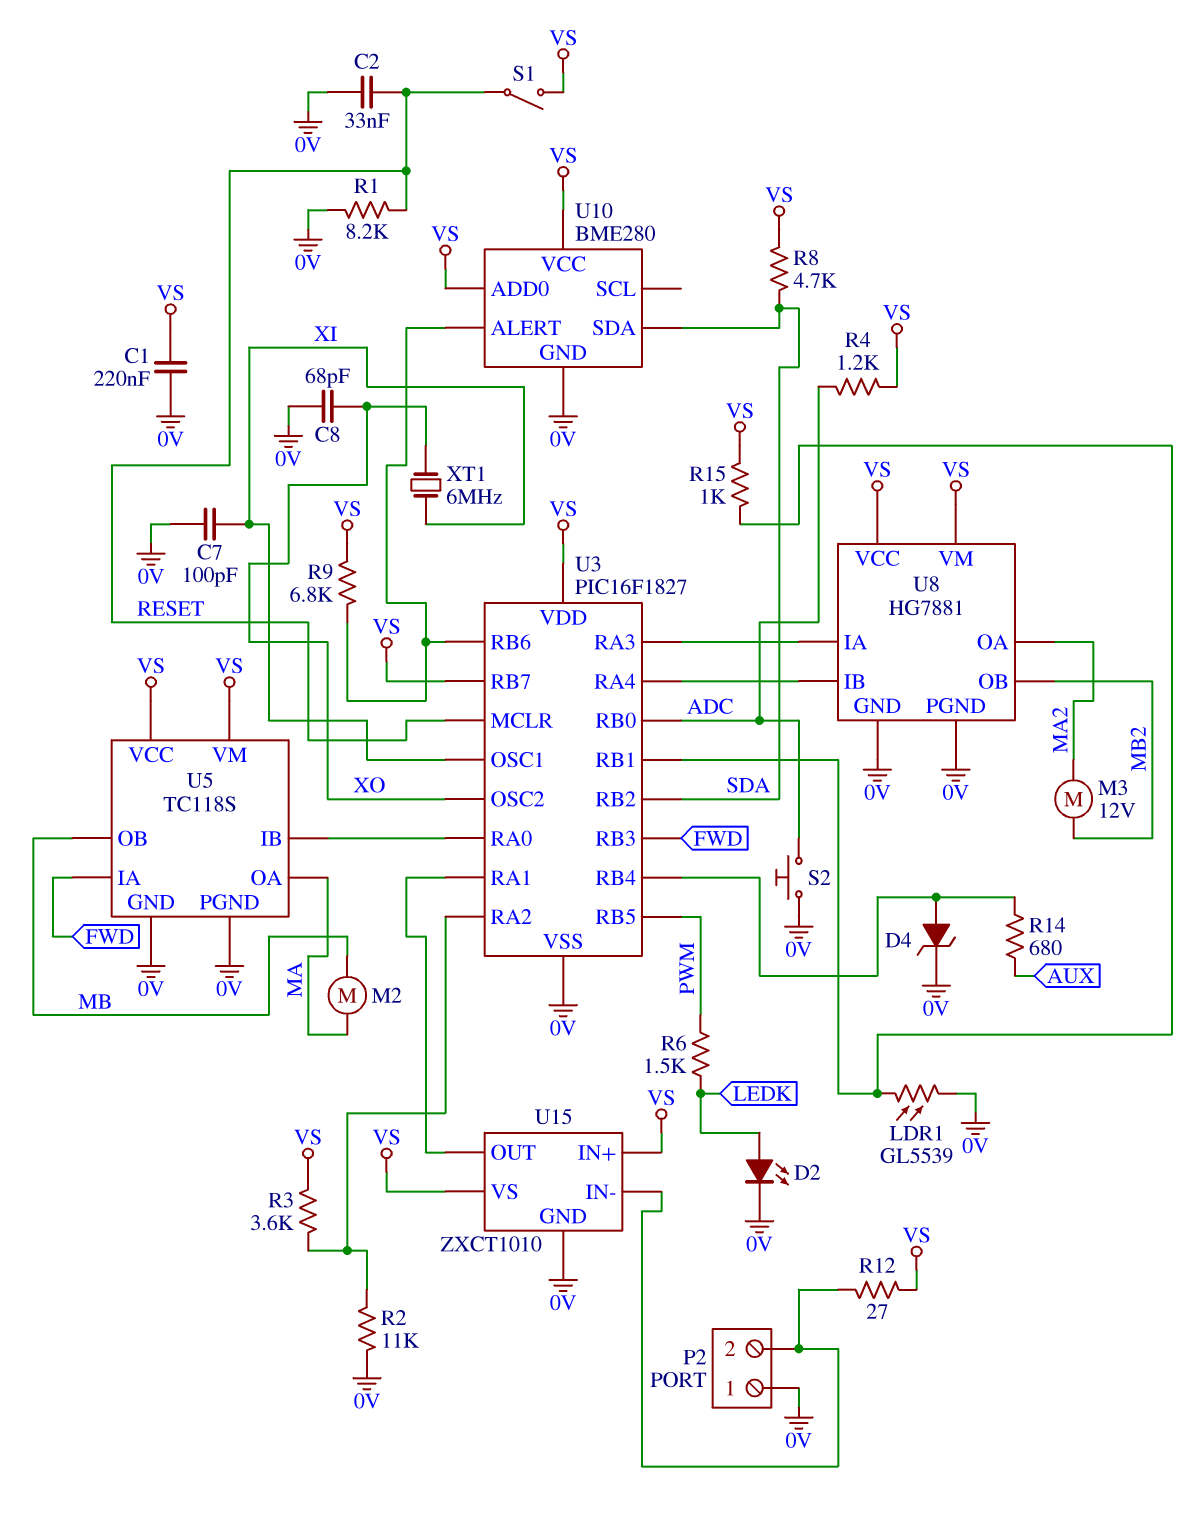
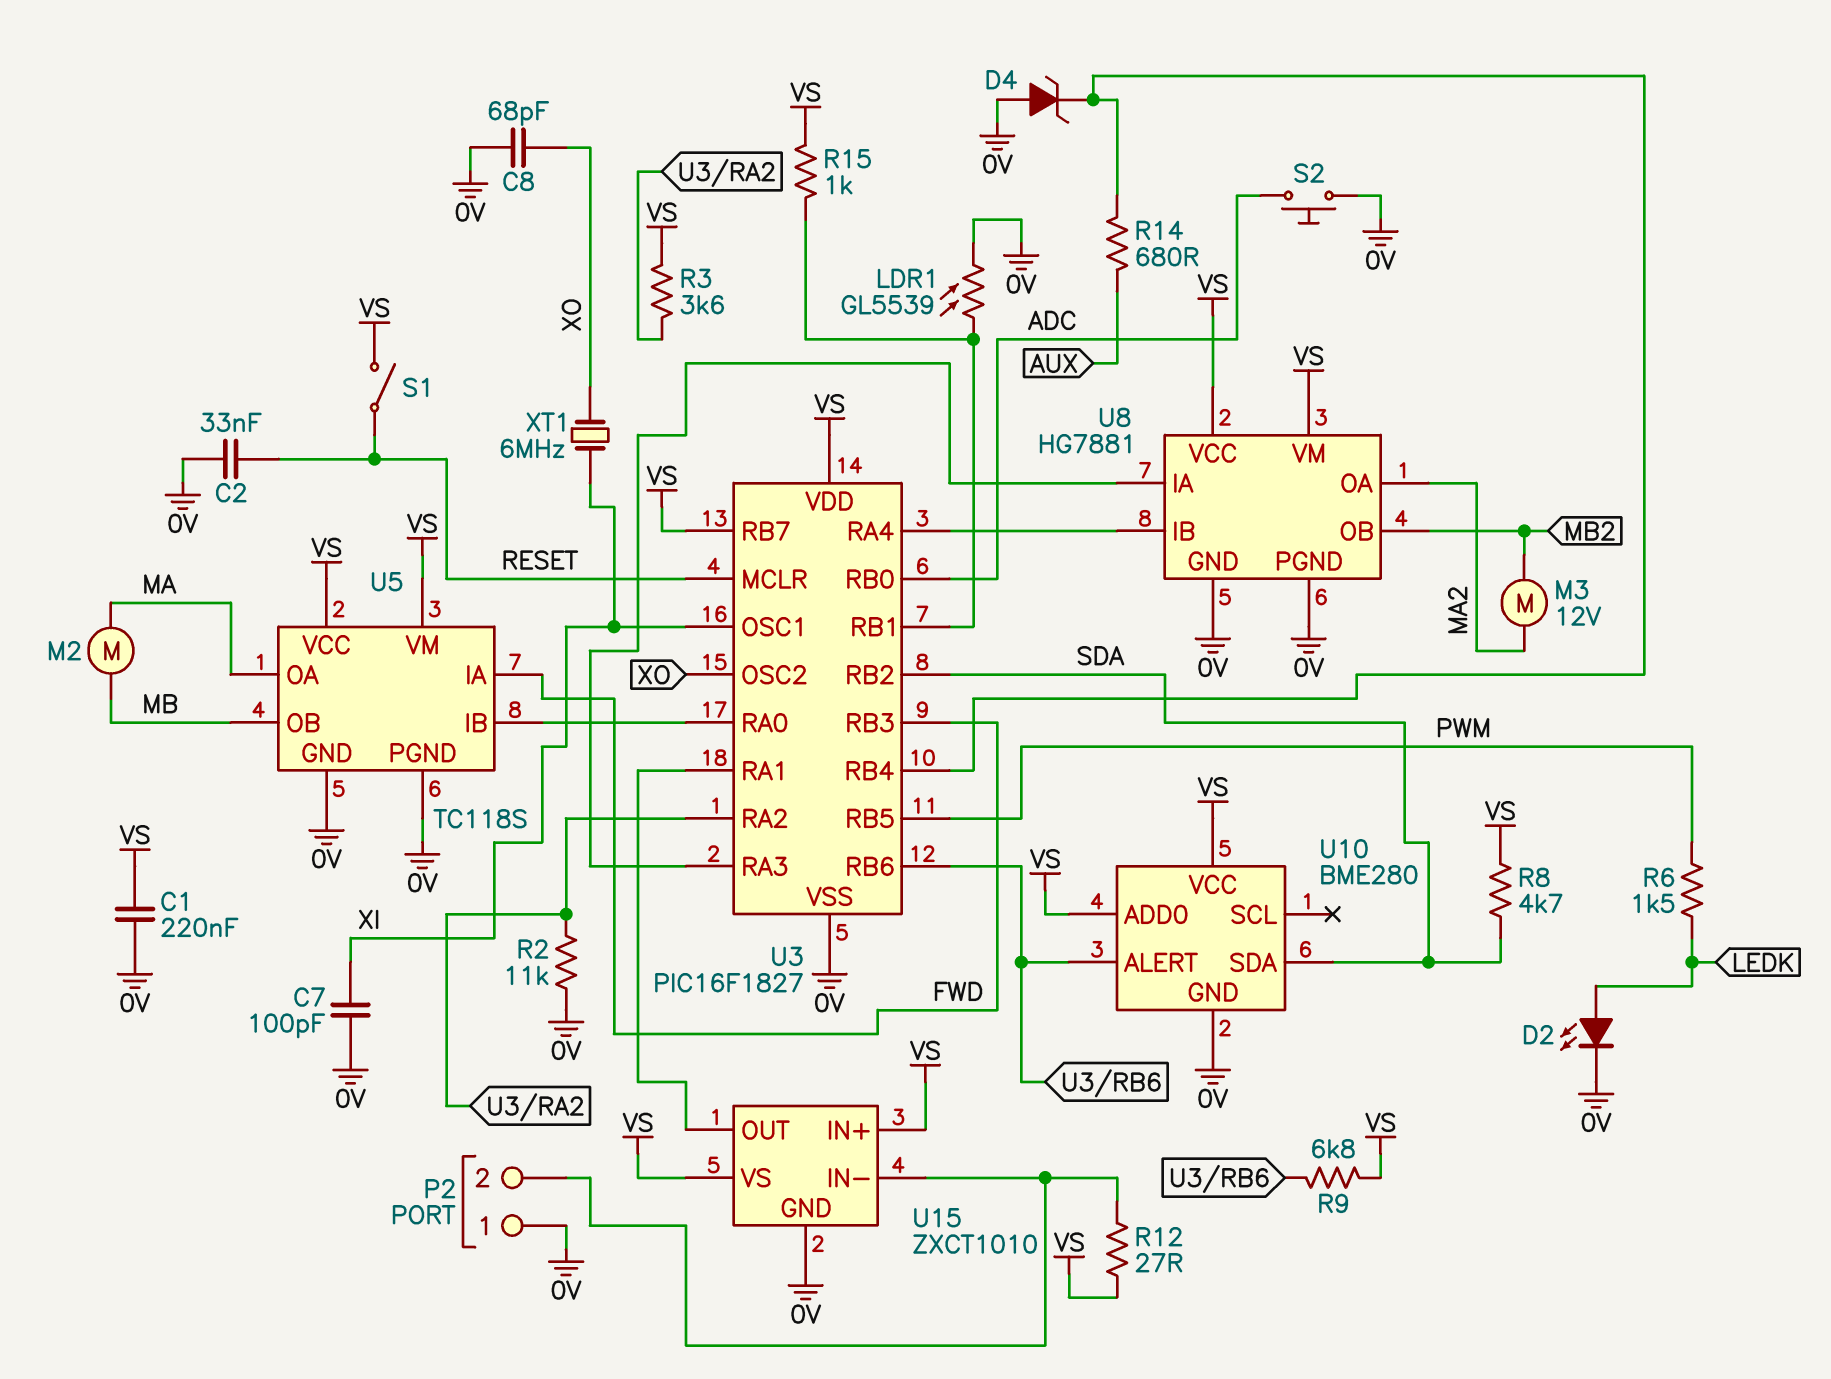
D4: zener (A U3/RB4, K 0V) -> zener (A 0V, K U3/RB4)
R1: 8.2k (0V, RESET) -> none
R4: 1.2k (ADC, VS) -> none

